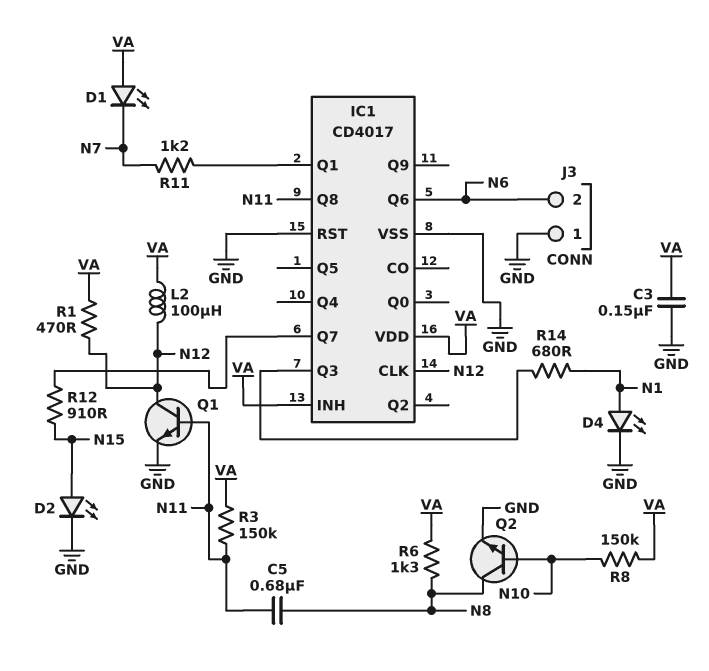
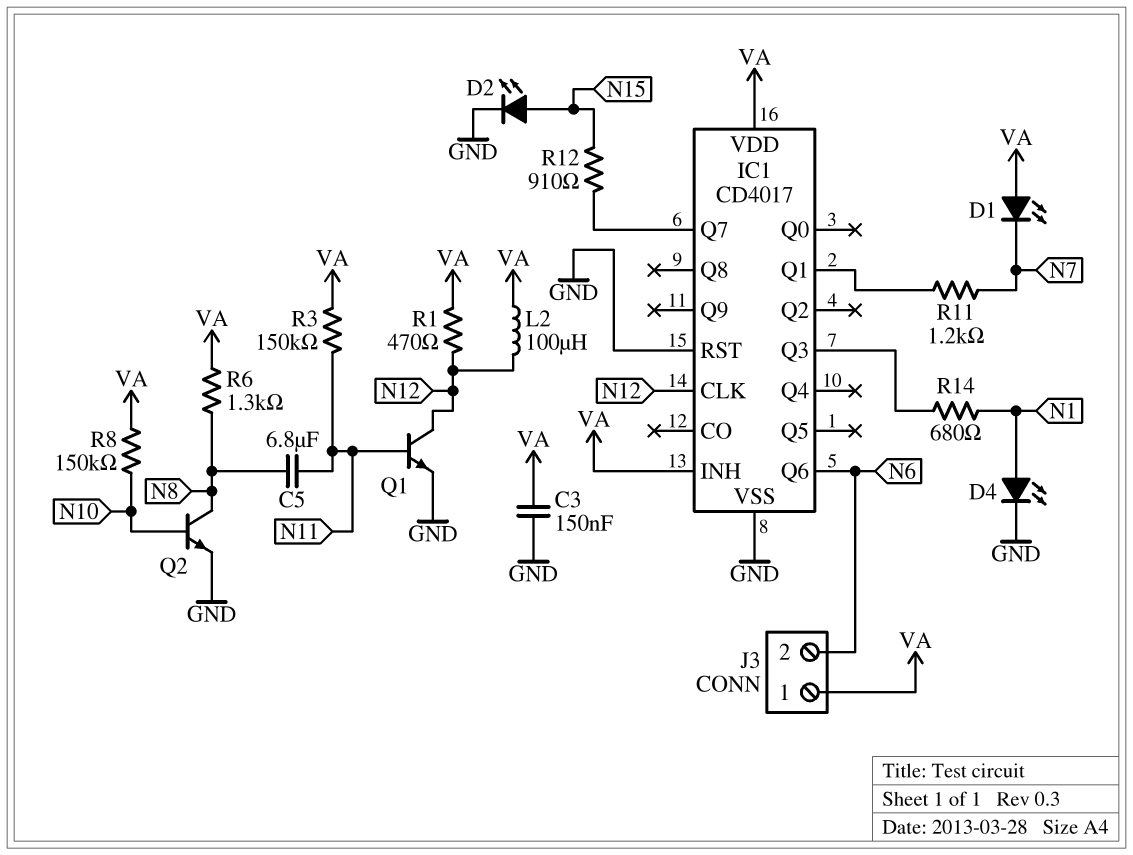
C5: 680nF (N8, N11) -> 6.8uF (N8, N11)
IC1 pin Q8: N11 -> none
J3 pin 1: GND -> VA

